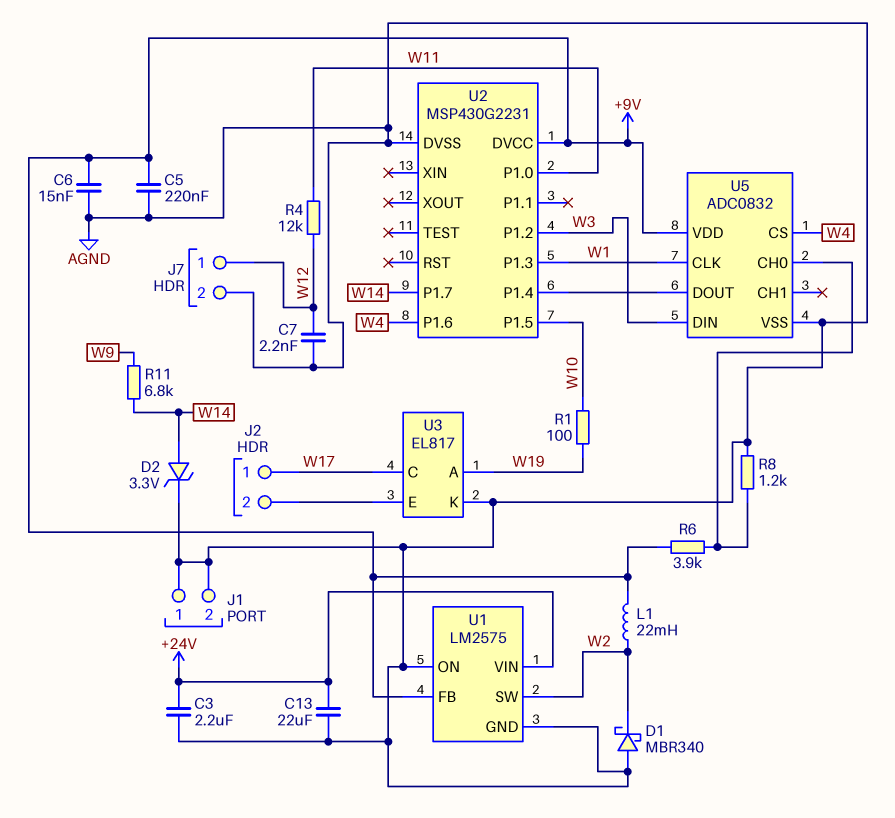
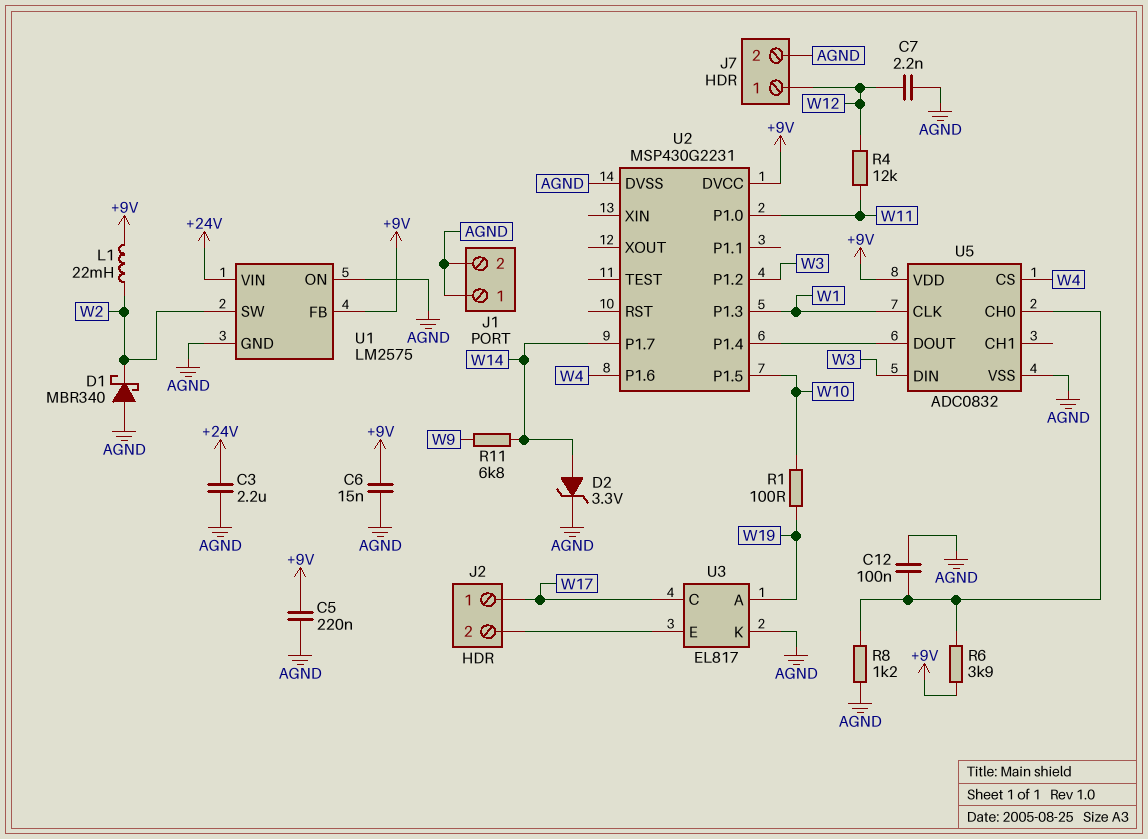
C12: none -> 100nF (AGND, U5/CH0)
C13: 22uF (+24V, AGND) -> none

